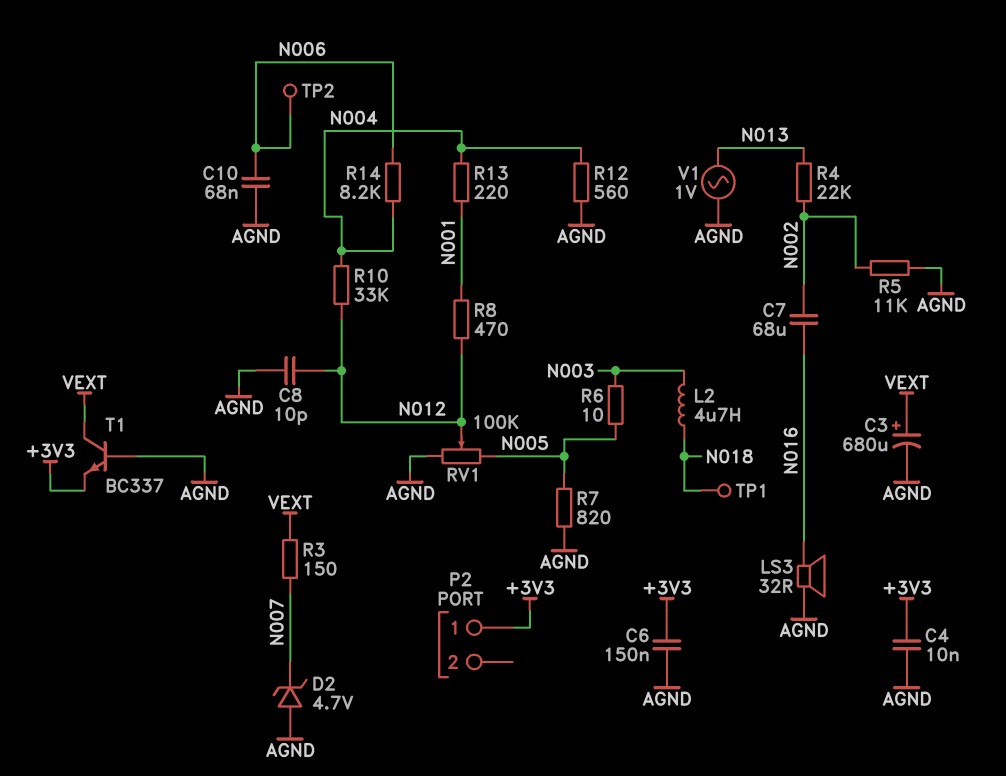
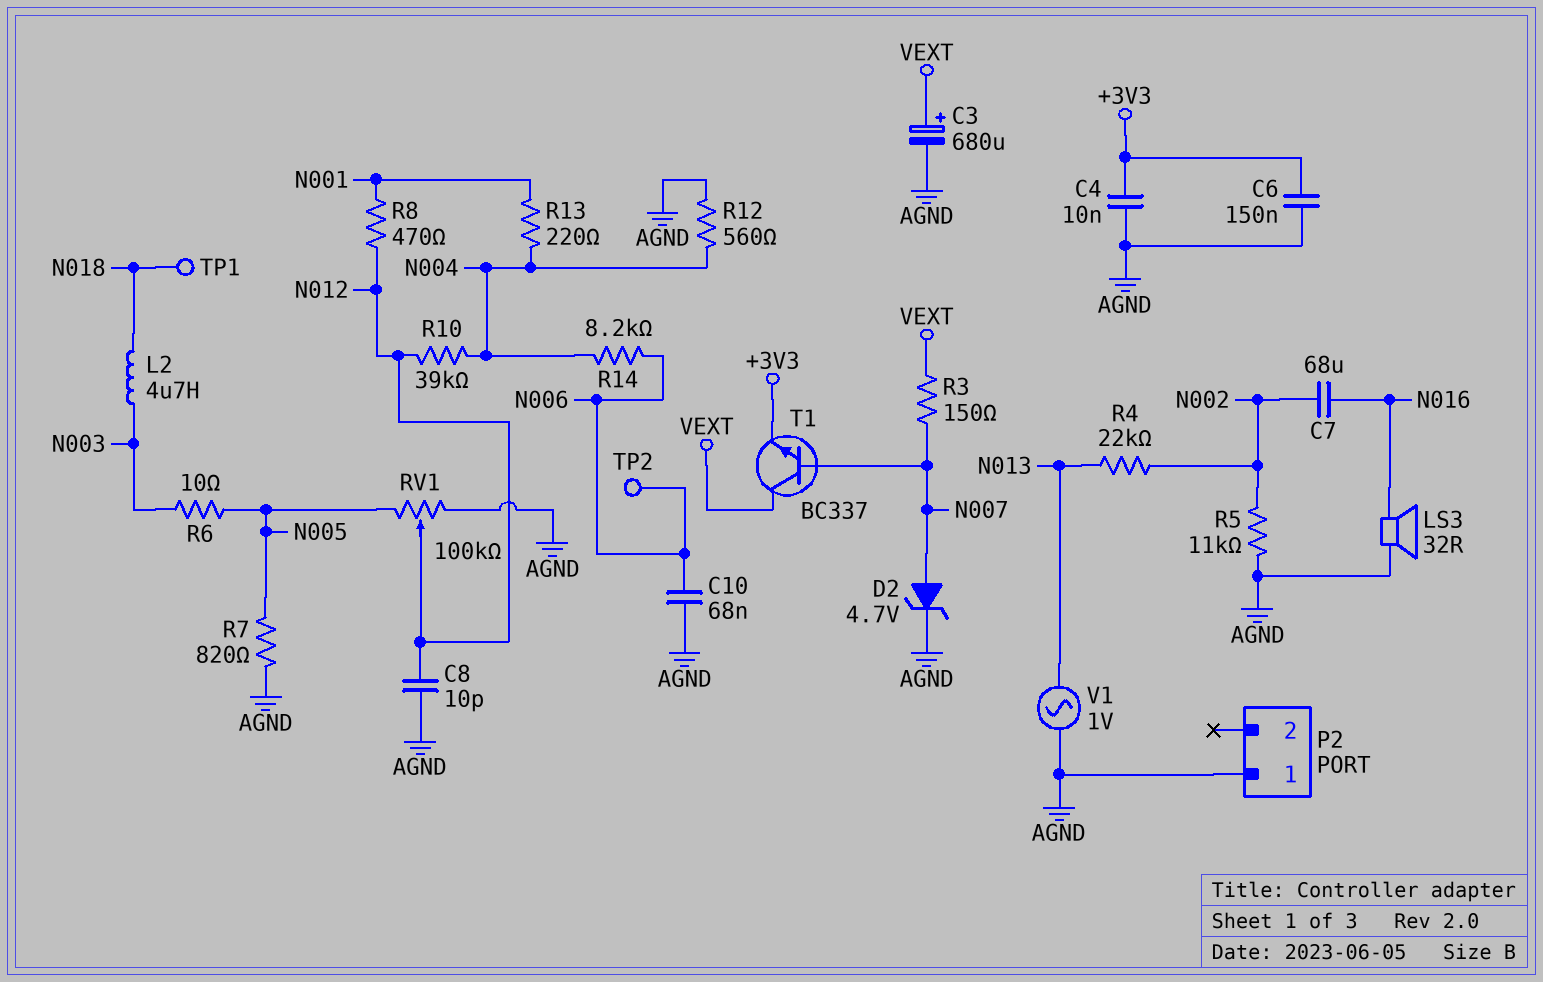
D2: zener 4.7V (A AGND, K N007) -> zener 4.7V (A N007, K AGND)
P2 pin 1: +3V3 -> AGND
R10: 33k (N004, N012) -> 39k (N004, N012)
T1: NPN BC337 (B AGND, C VEXT, E +3V3) -> NPN BC337 (B N007, C VEXT, E +3V3)

